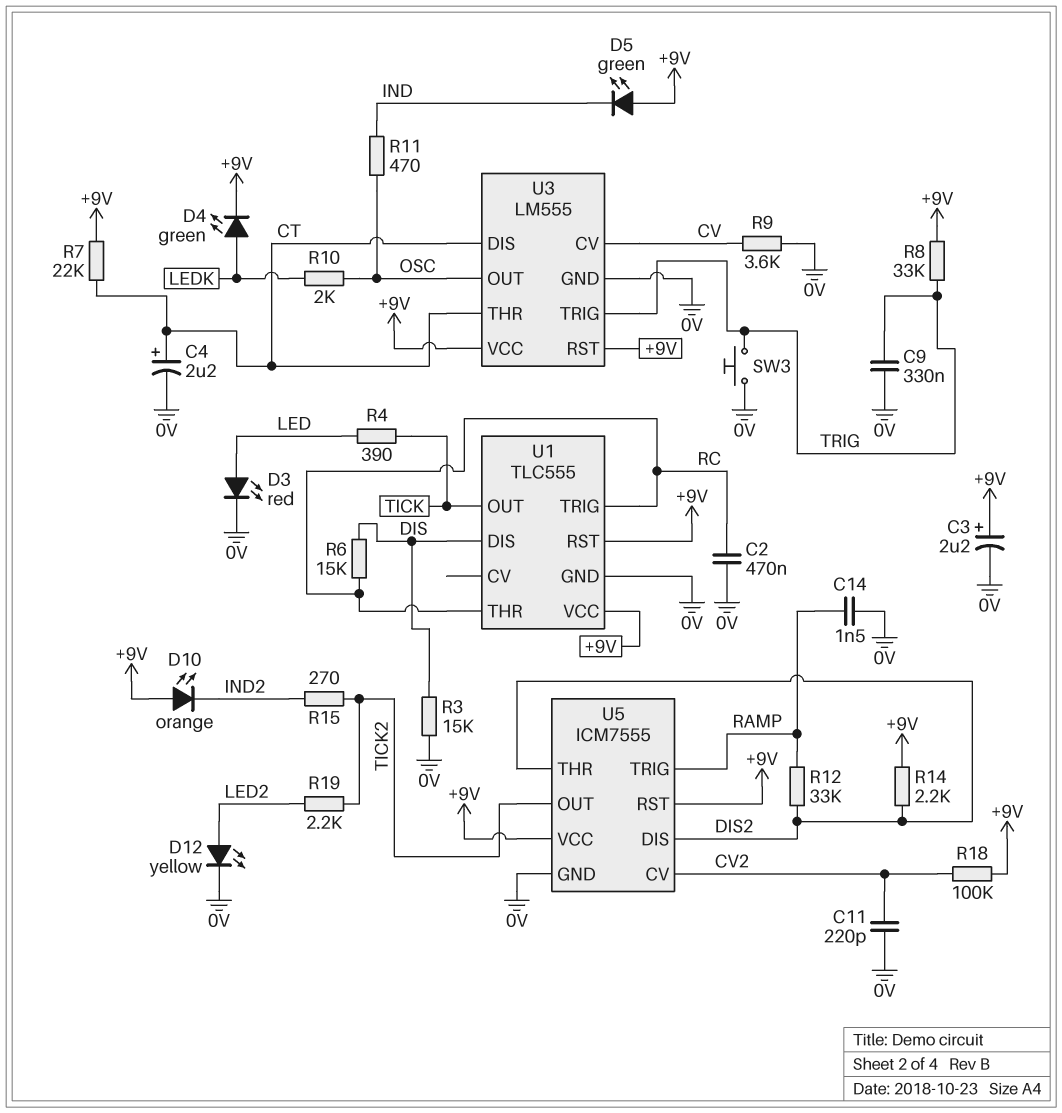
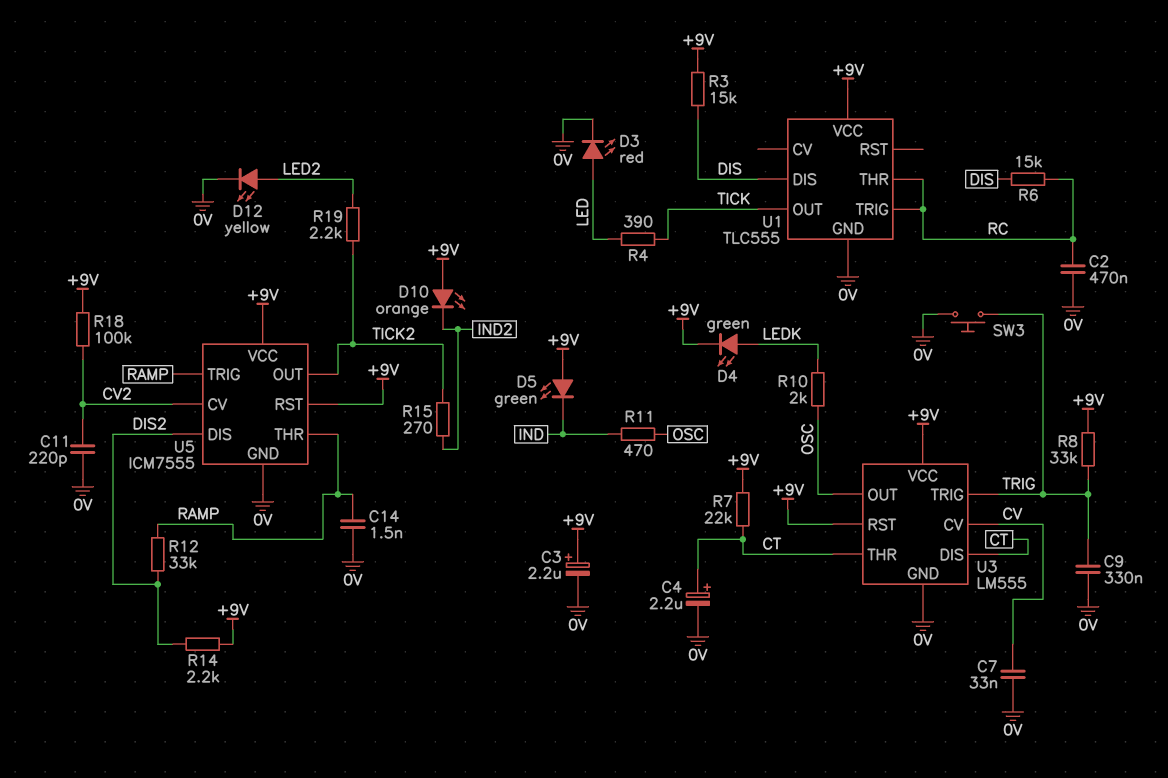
C7: none -> 33nF (0V, CV)
R3: 15k (0V, DIS) -> 15k (+9V, DIS)
R9: 3.6k (0V, CV) -> none
U1 pin RST: +9V -> none
U5 pin THR: DIS2 -> RAMP

